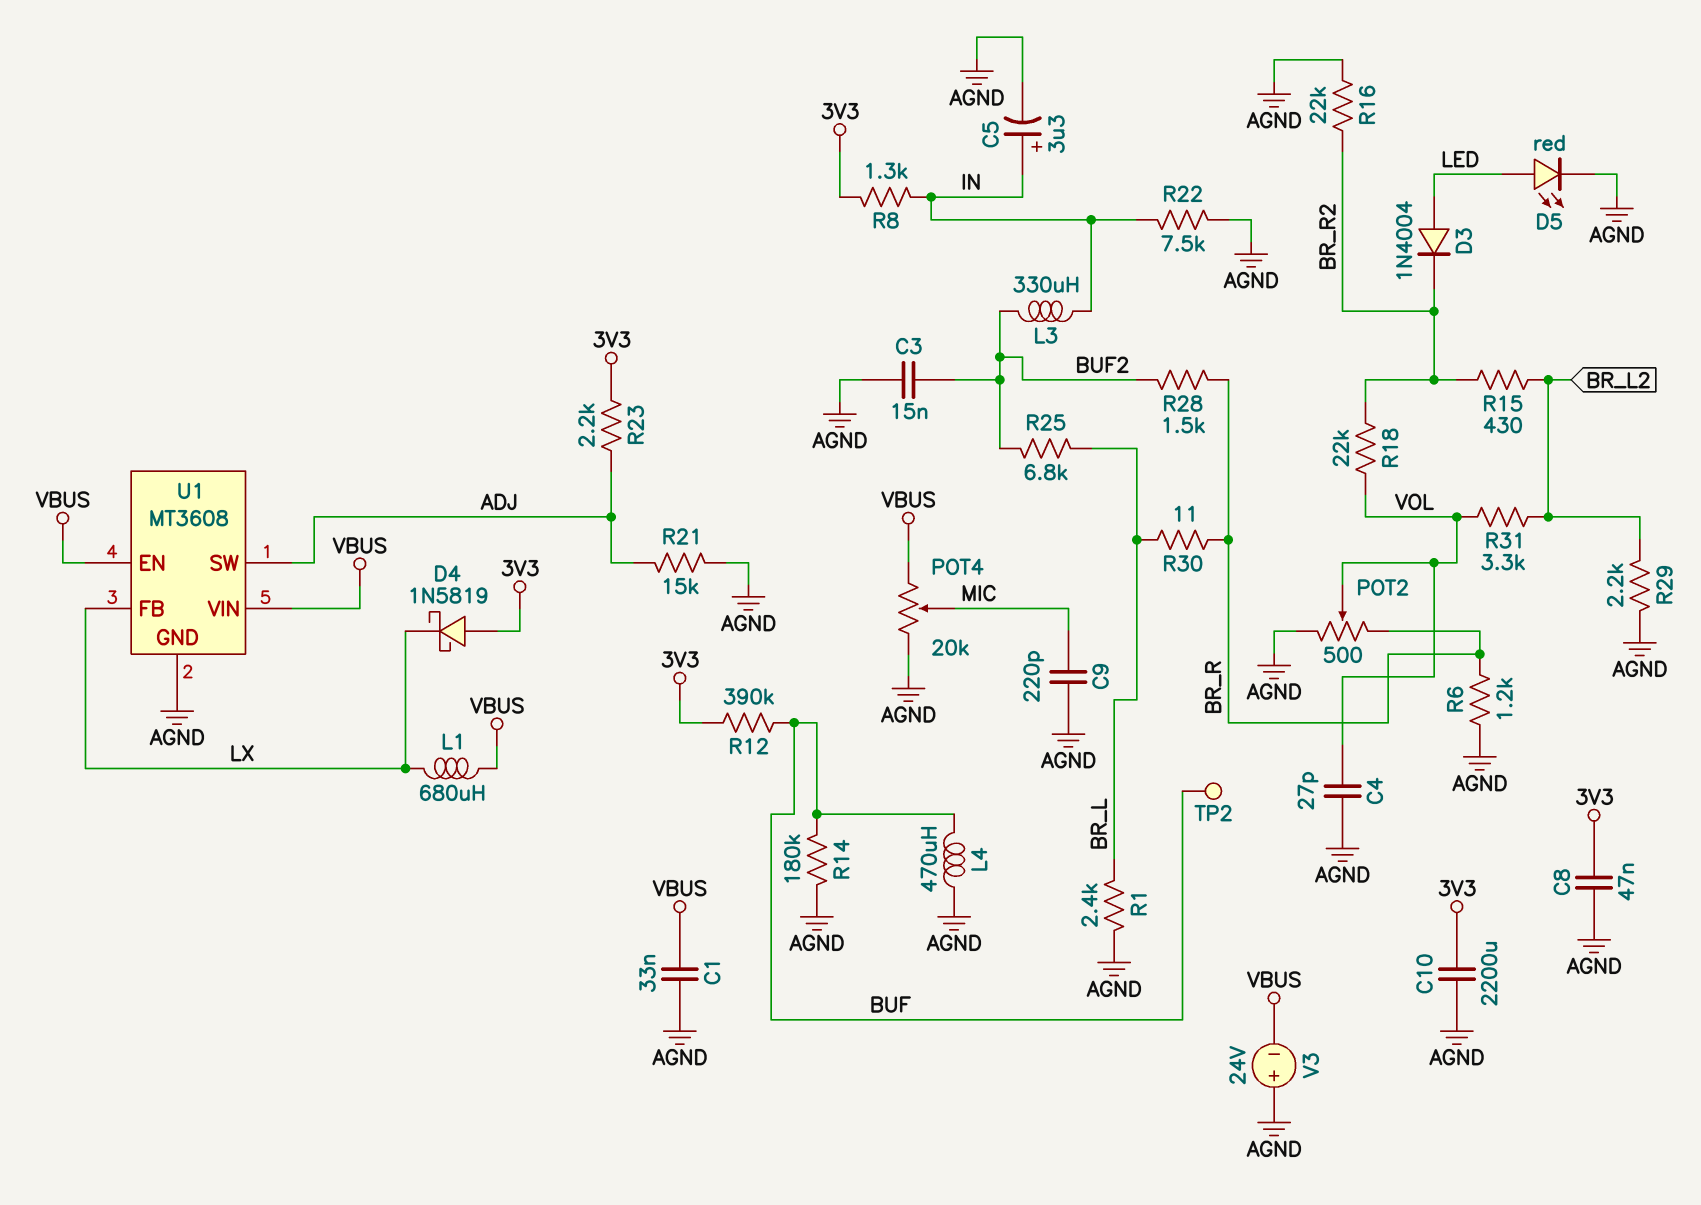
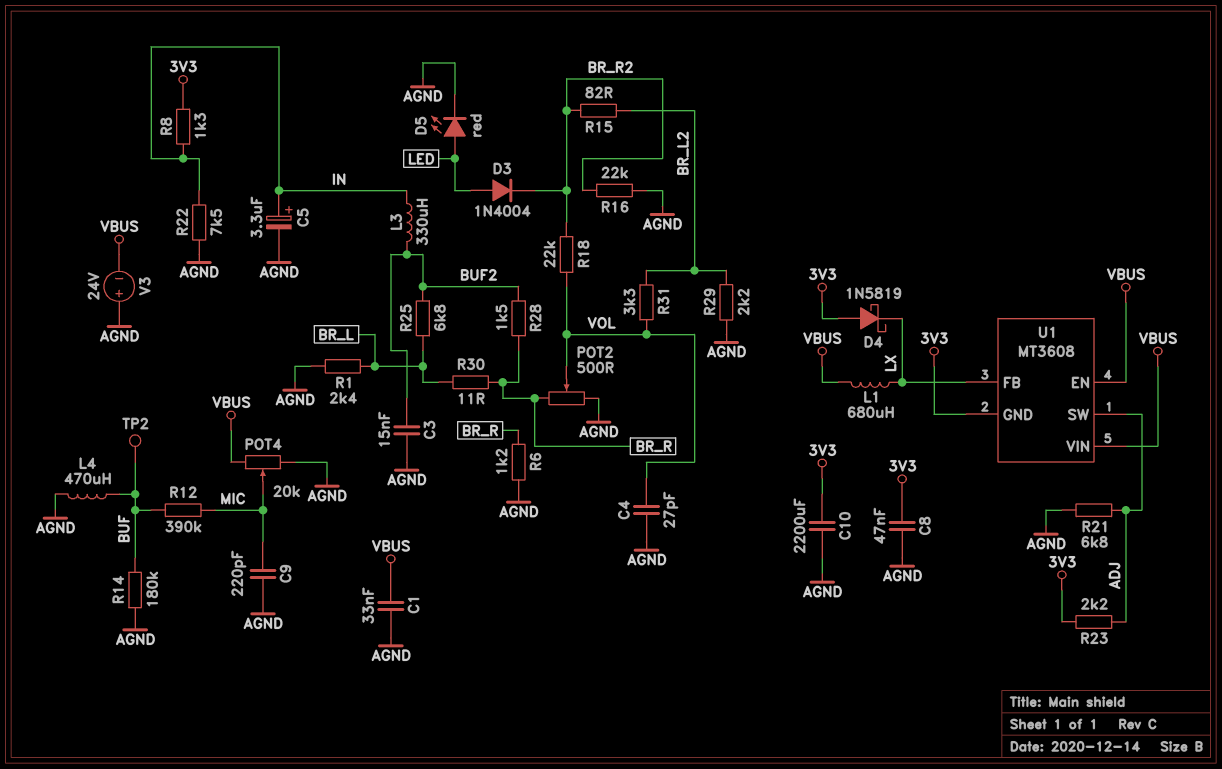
R12: 390k (3V3, BUF) -> 390k (BUF, MIC)
R15: 430 (BR_L2, BR_R2) -> 82 (BR_L2, BR_R2)
R21: 15k (ADJ, AGND) -> 6.8k (ADJ, AGND)
U1 pin GND: AGND -> 3V3

